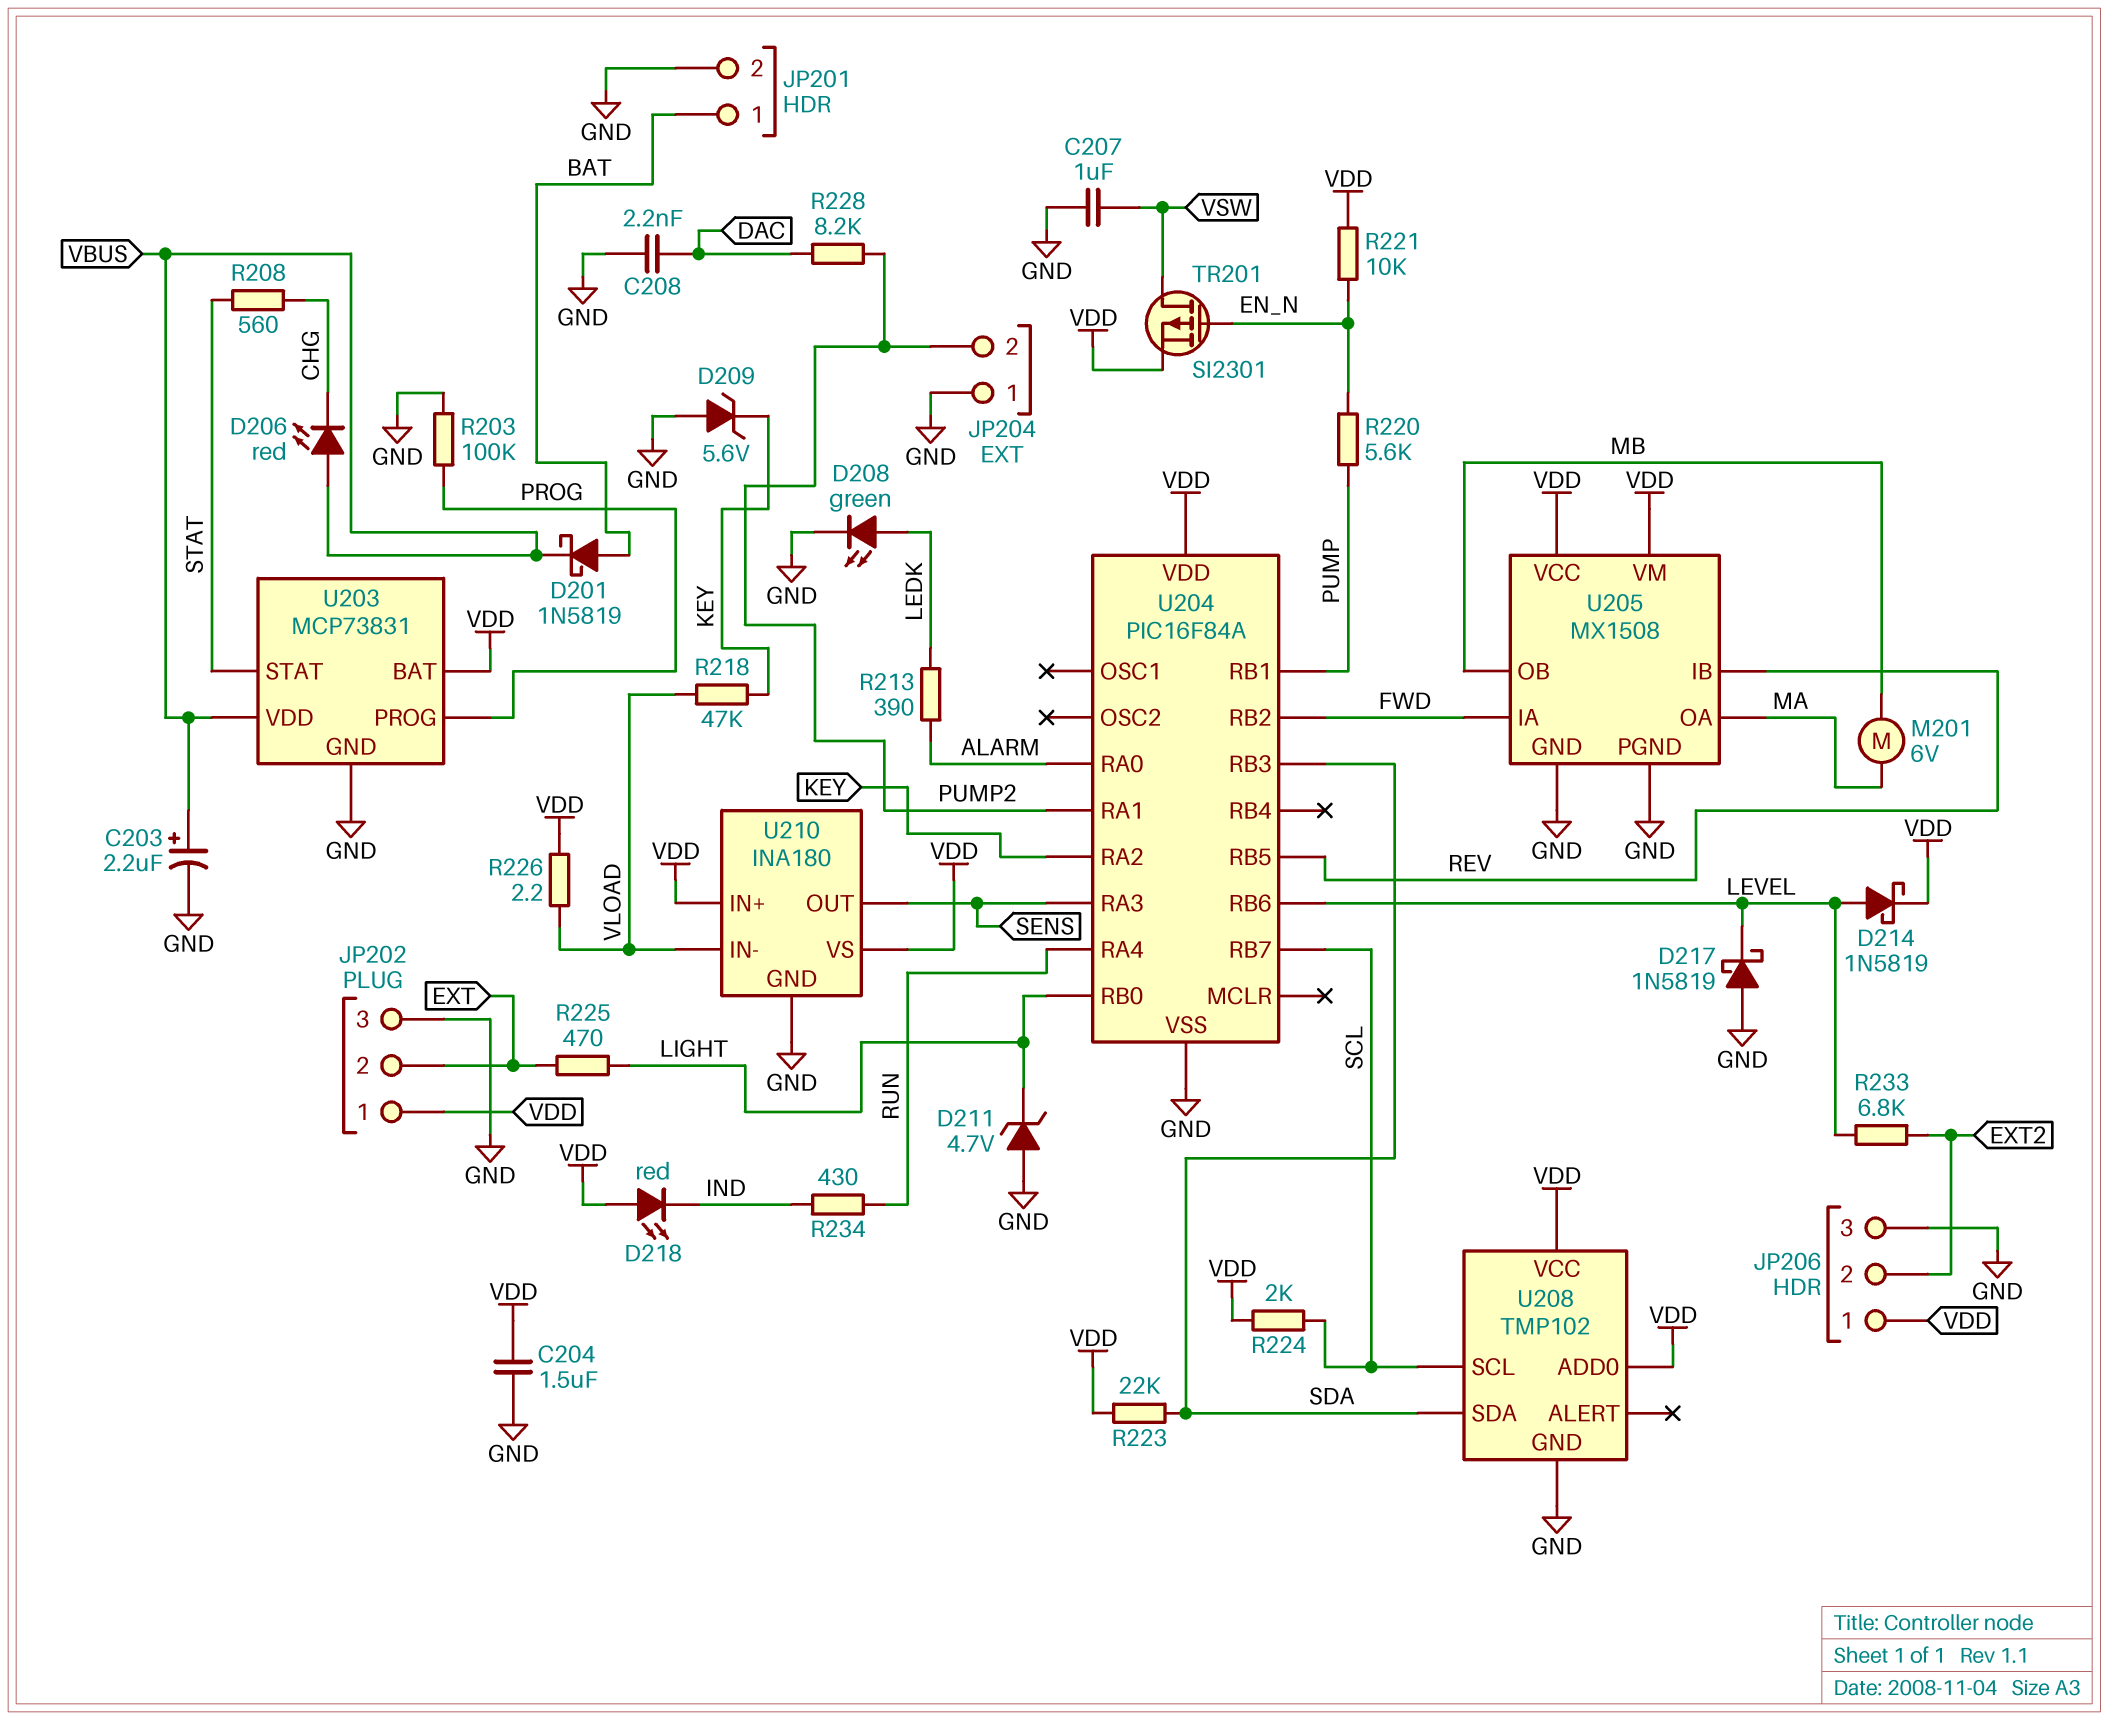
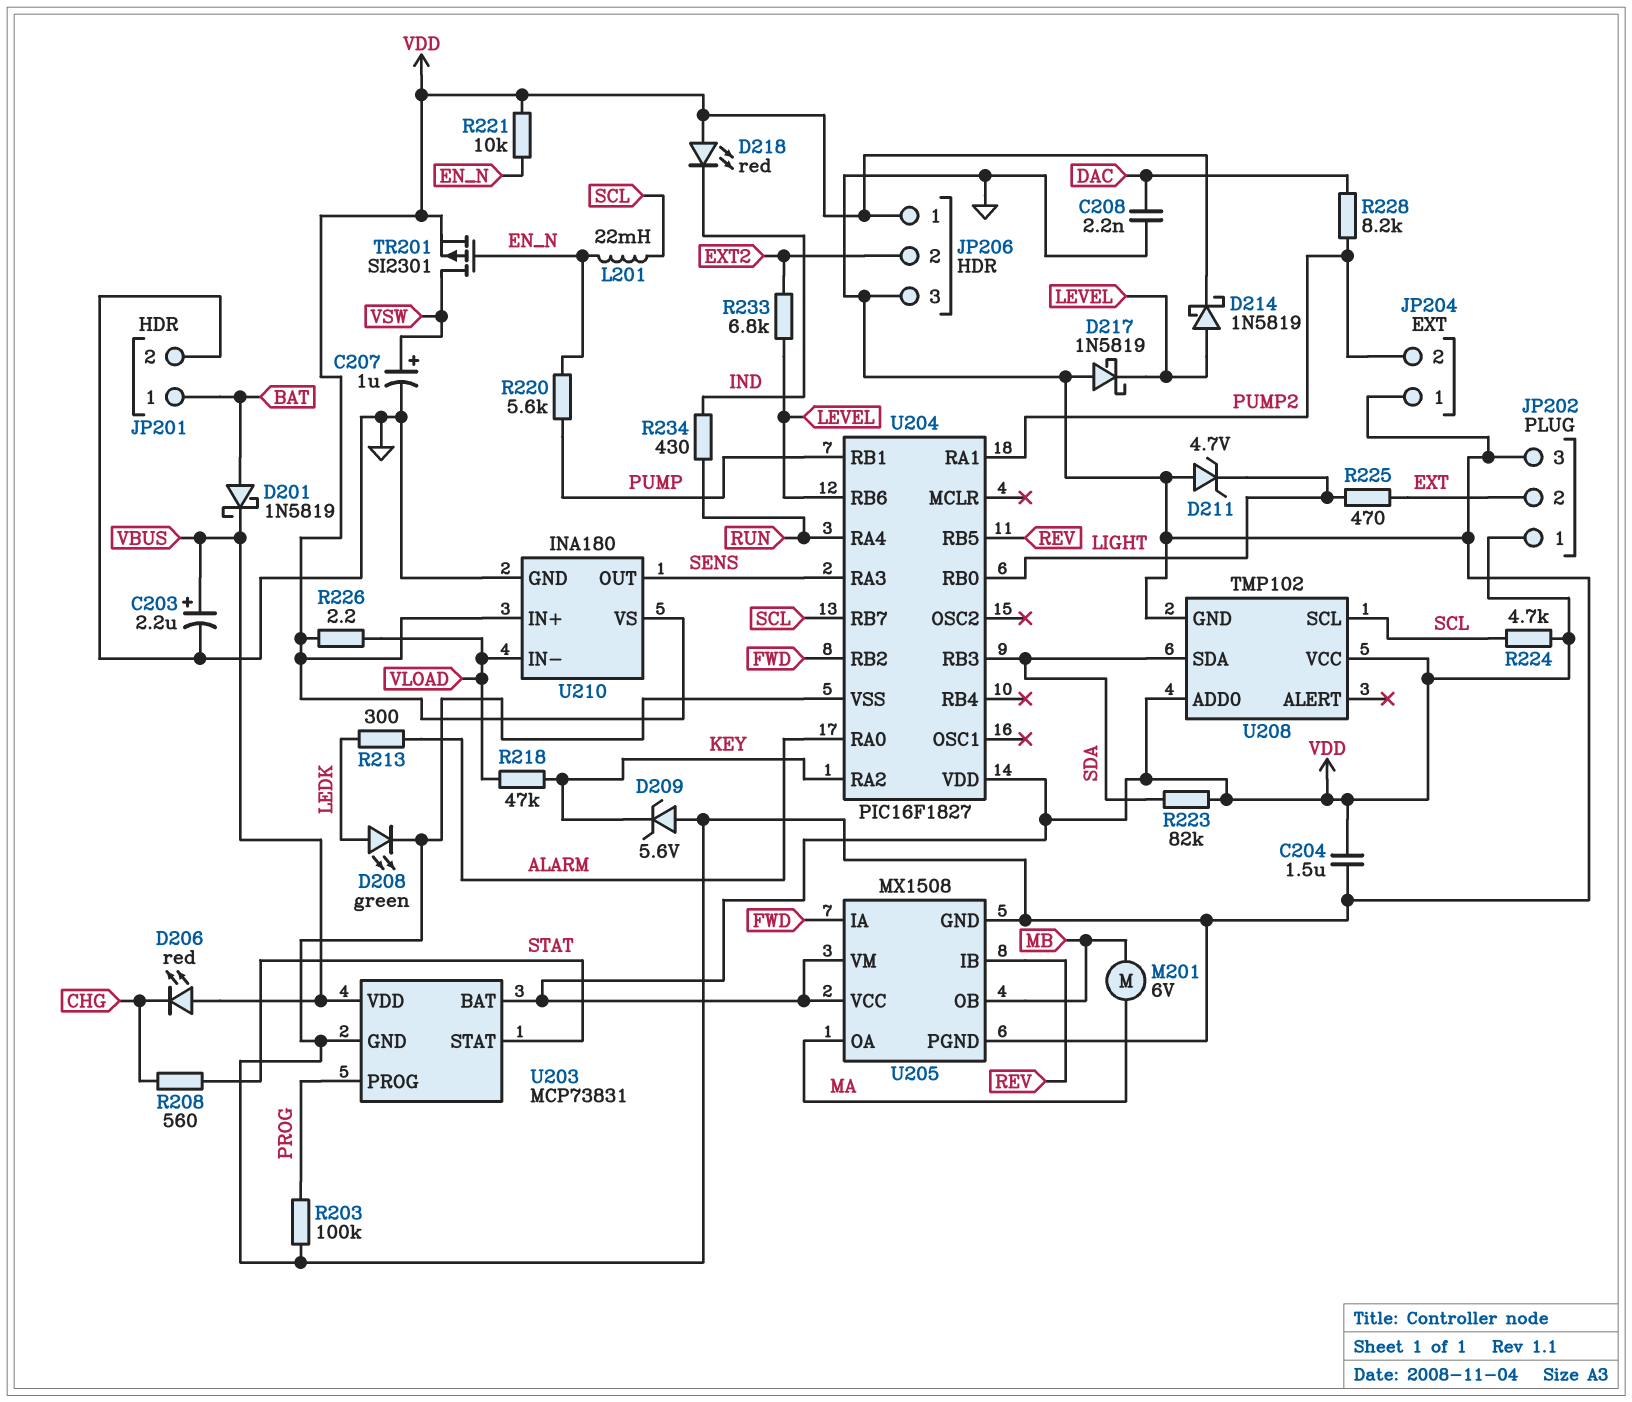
C207: 1uF (GND, VSW) -> 1uF (plus VSW, minus GND)
L201: none -> 22mH (EN_N, SCL)
R213: 390 (ALARM, LEDK) -> 300 (ALARM, LEDK)
R223: 22k (SDA, VDD) -> 82k (SDA, VDD)
R224: 2k (SCL, VDD) -> 4.7k (SCL, VDD)
U204: PIC16F84A -> PIC16F1827

